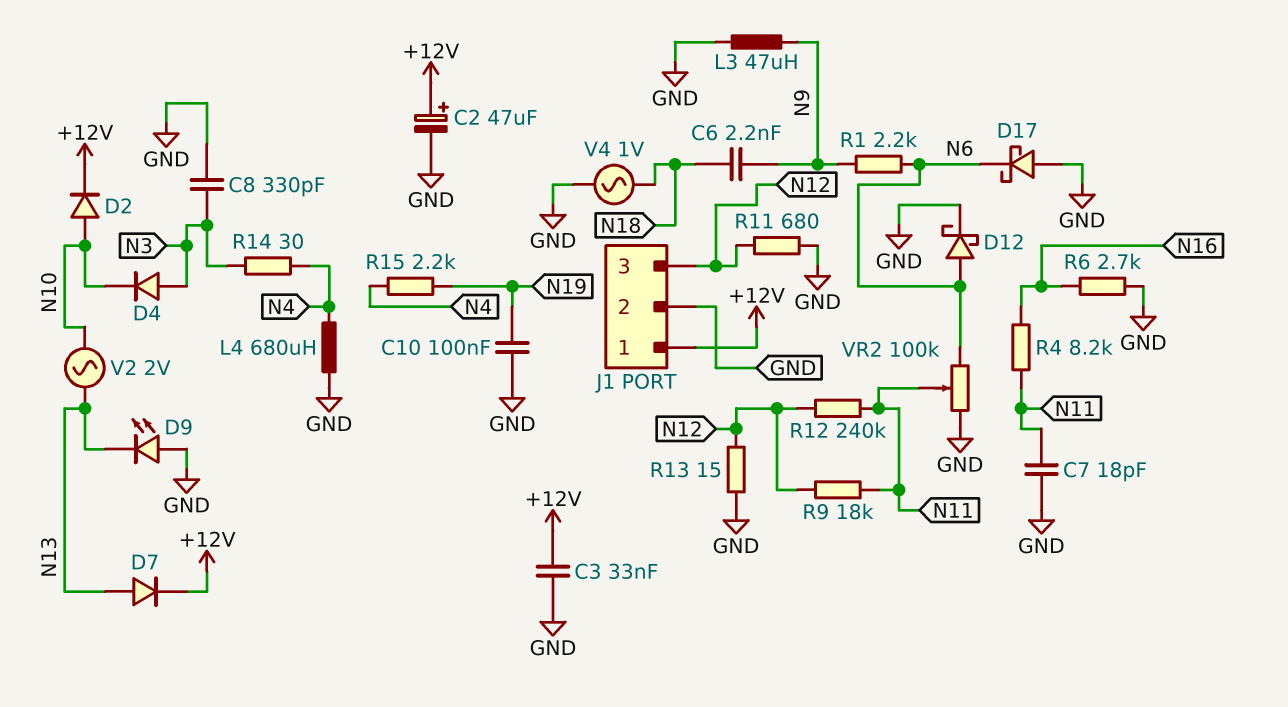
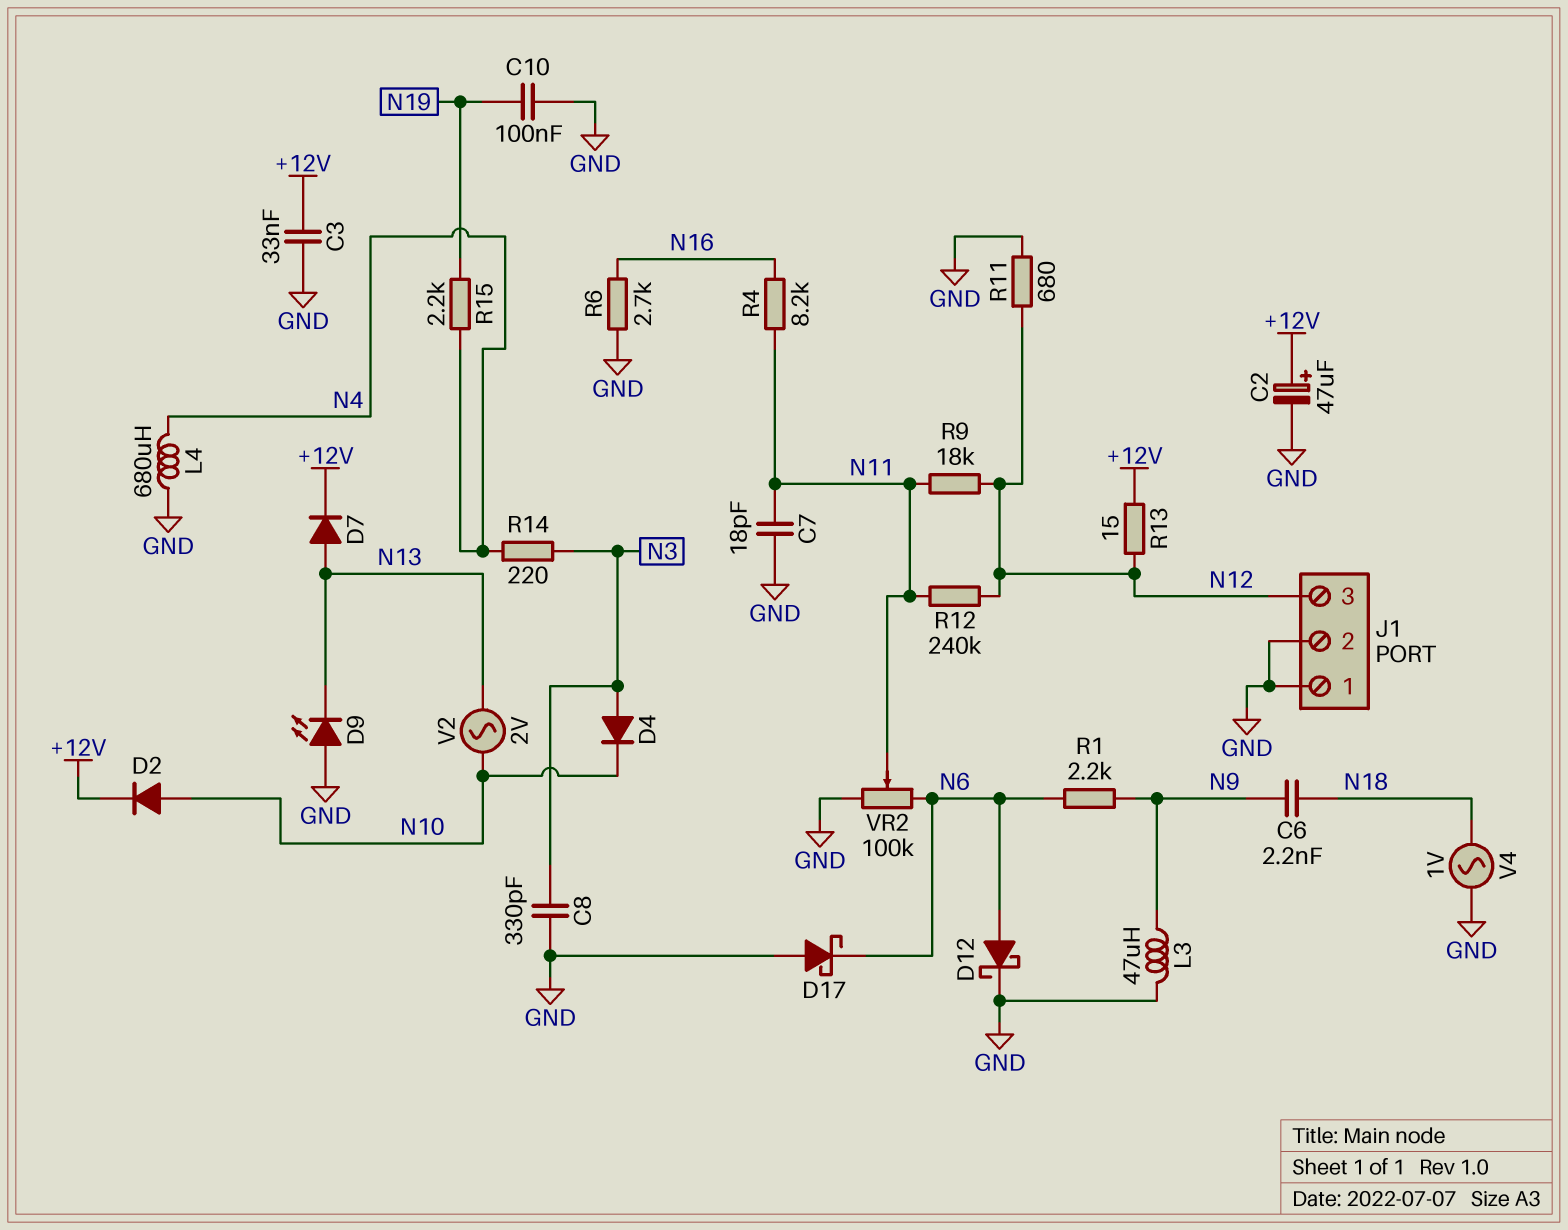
J1 pin 1: +12V -> GND
R13: 15 (GND, N12) -> 15 (+12V, N12)
R14: 30 (N3, N4) -> 220 (N3, N4)

